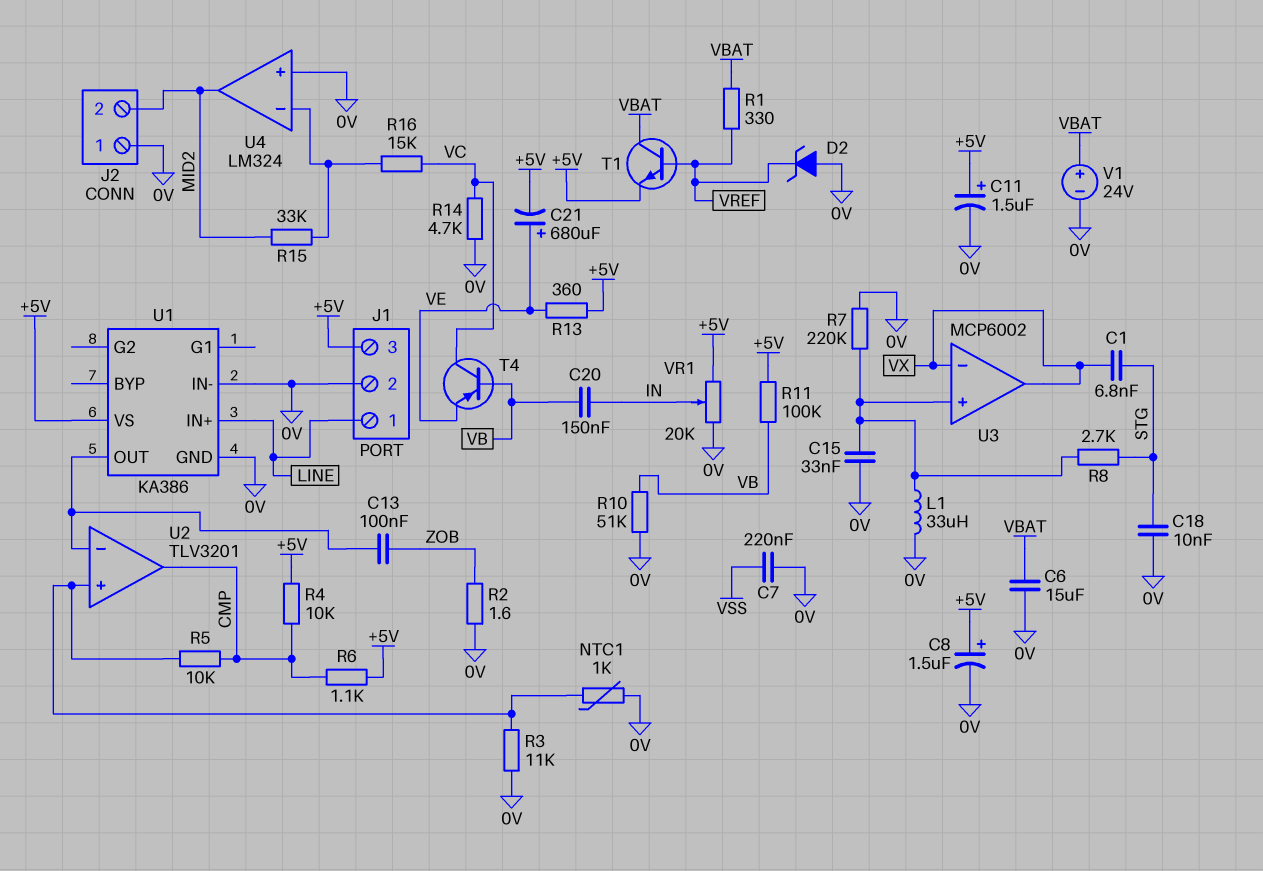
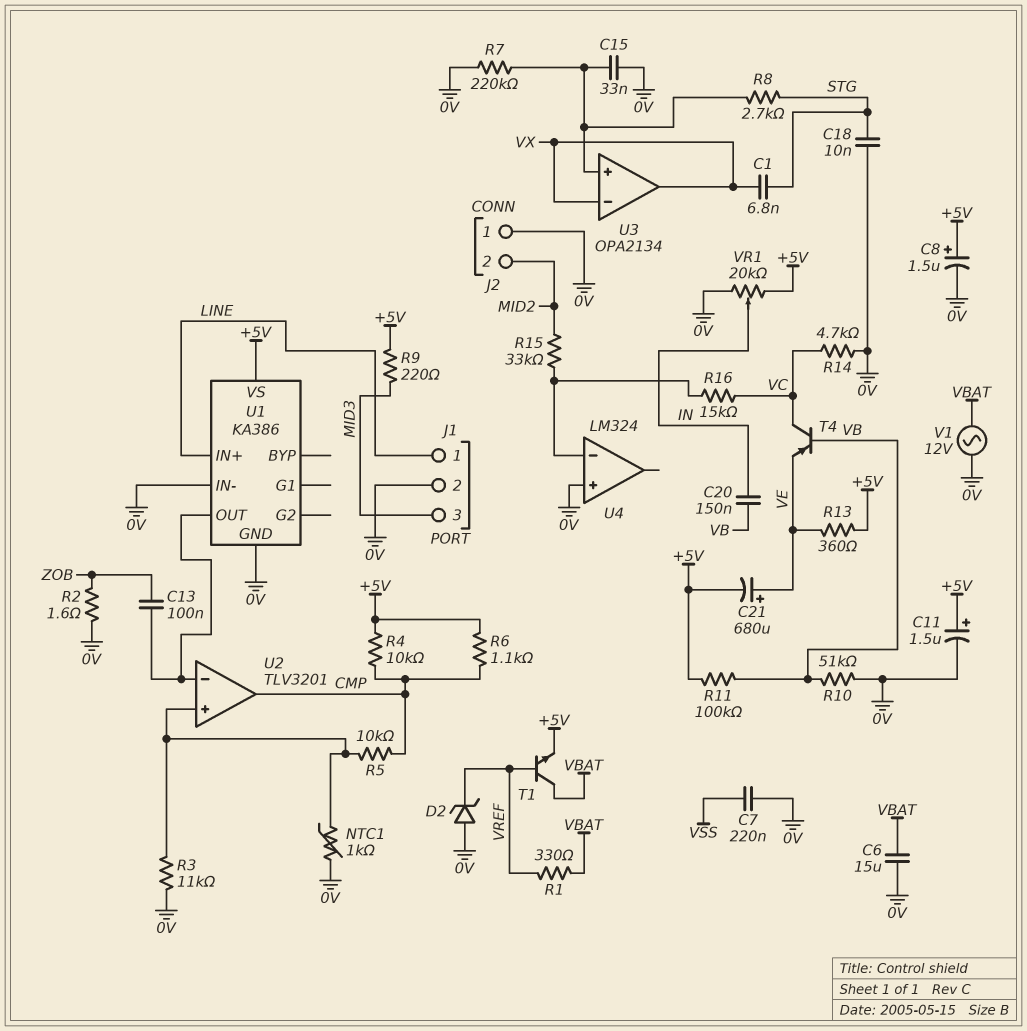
J1 pin 3: +5V -> MID3
L1: 33uH (0V, U3/in+) -> none
R9: none -> 220 (+5V, MID3)
U3: MCP6002 -> OPA2134
U4 pin out: MID2 -> none
V1: 24V (plus VBAT, minus 0V) -> AC 12V (0V, VBAT)

